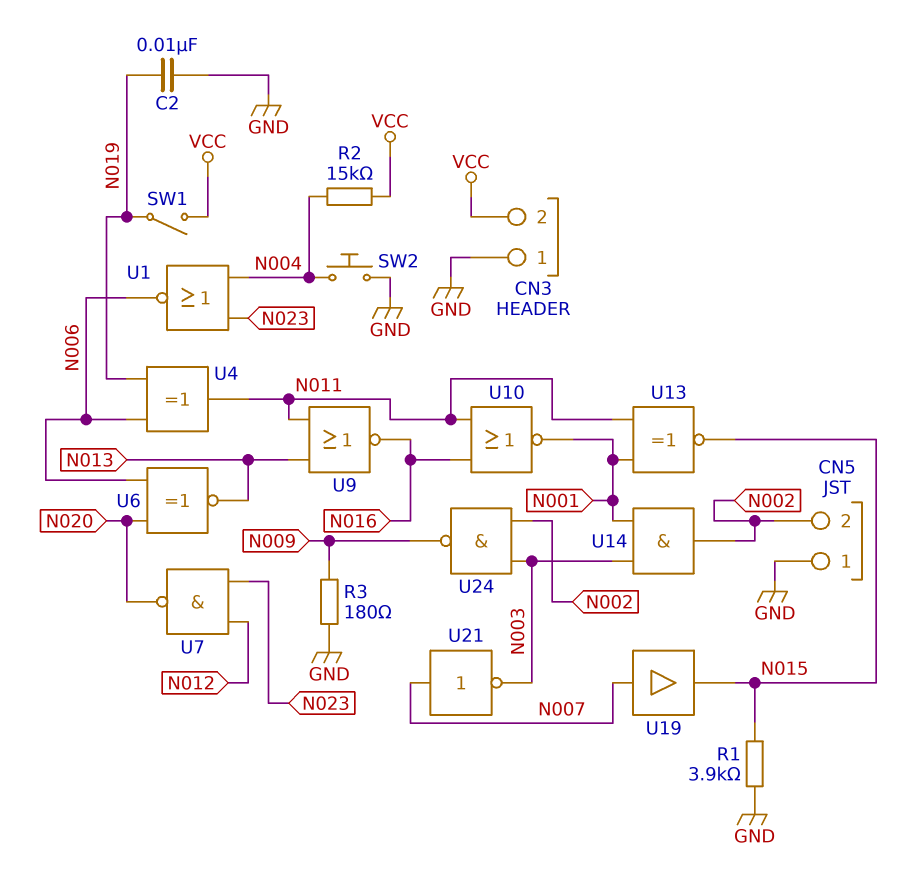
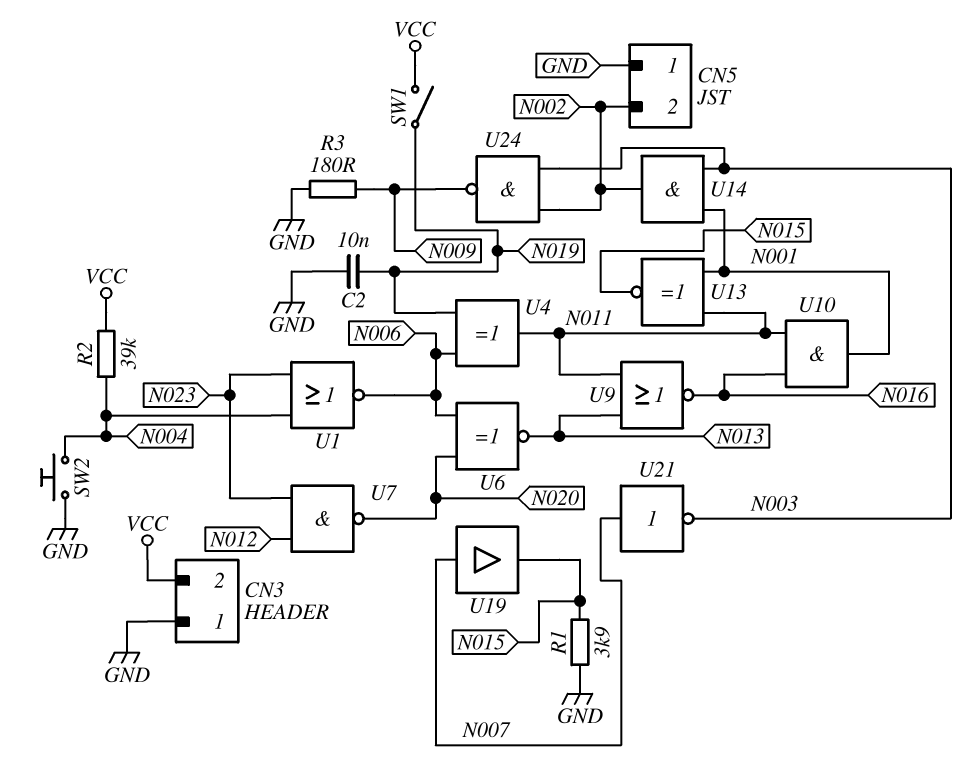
R2: 15k (N004, VCC) -> 39k (N004, VCC)
U10: NOR (in N011, in N016, out N001) -> AND (in N011, in N016, out N001)

